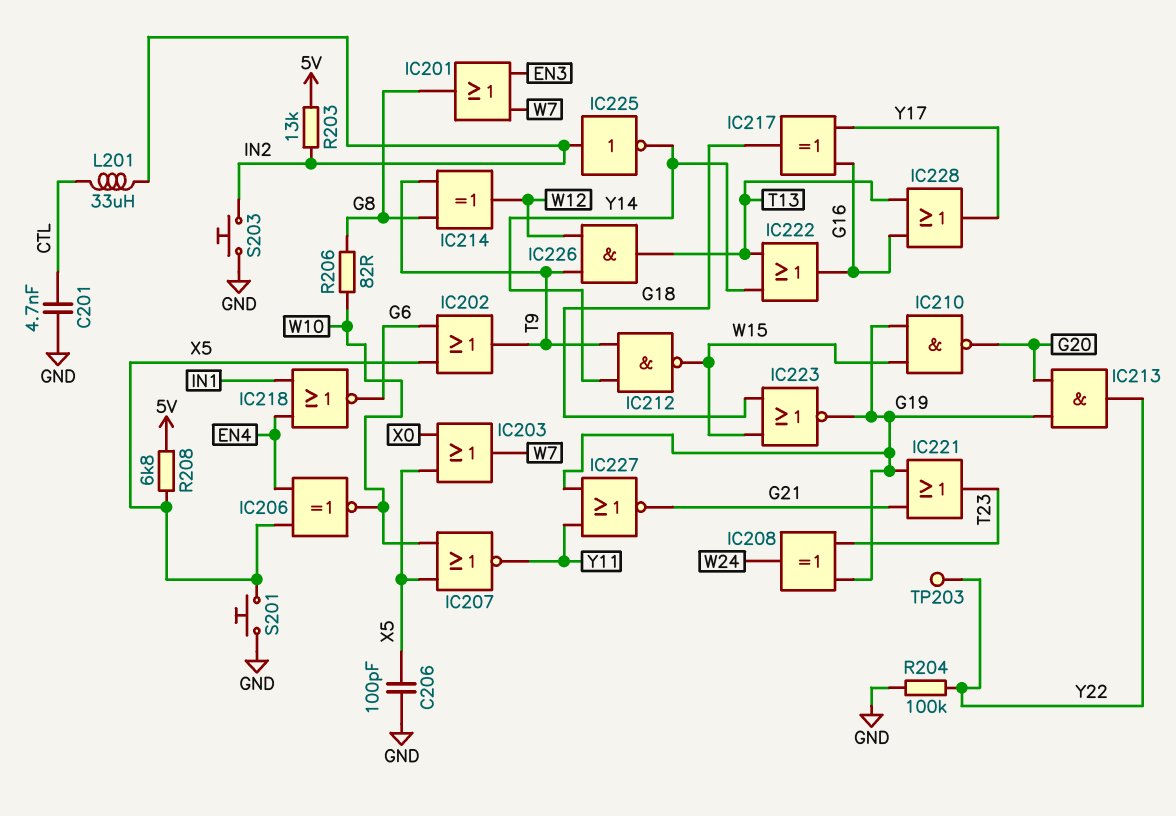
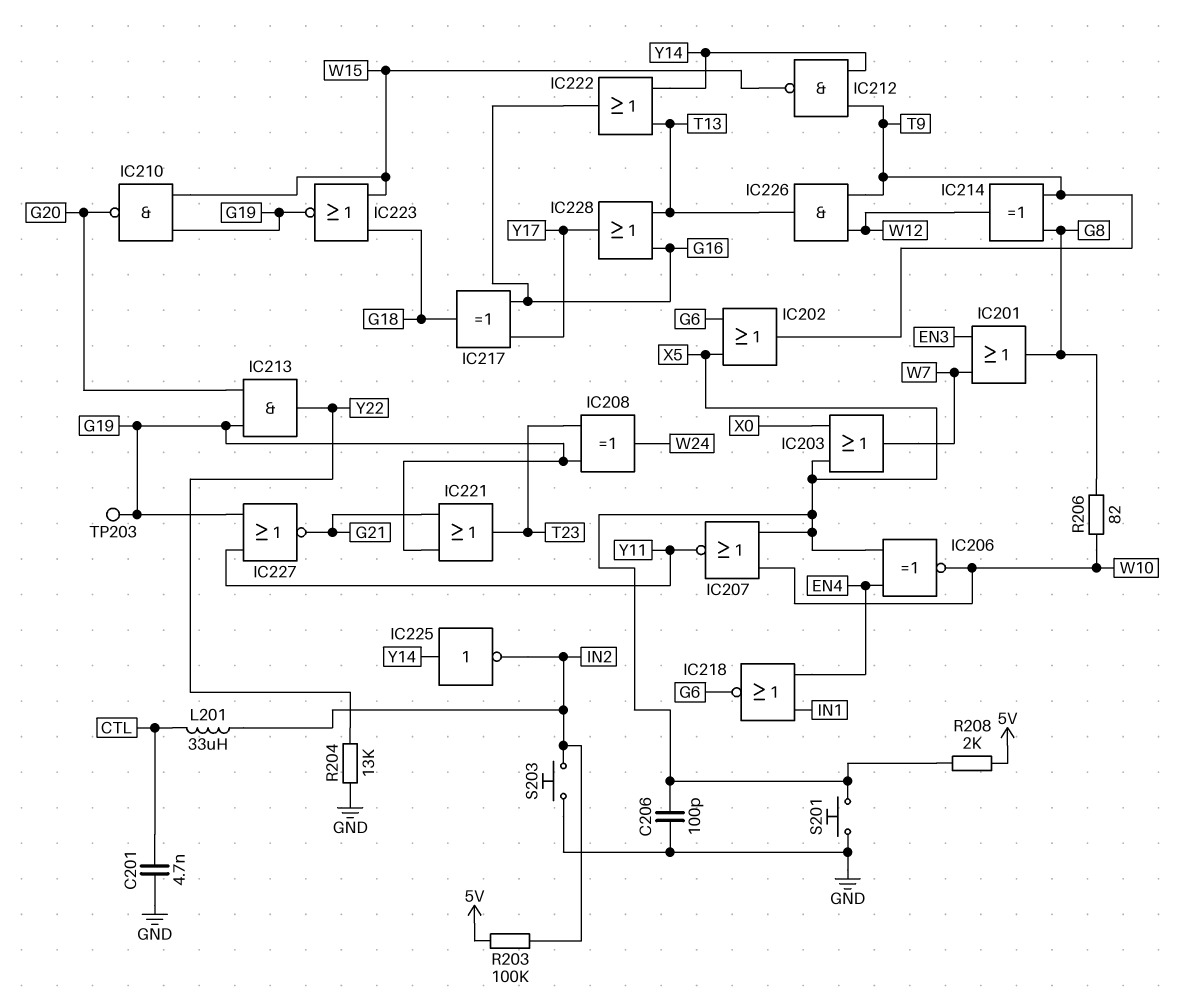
IC225: NOT (in IN2, out Y14) -> NOT (in Y14, out IN2)
R203: 13k (5V, IN2) -> 100k (5V, IN2)
R204: 100k (GND, Y22) -> 13k (GND, Y22)
R208: 6.8k (5V, X5) -> 2k (5V, X5)
TP203: test point (Y22) -> test point (G19)

